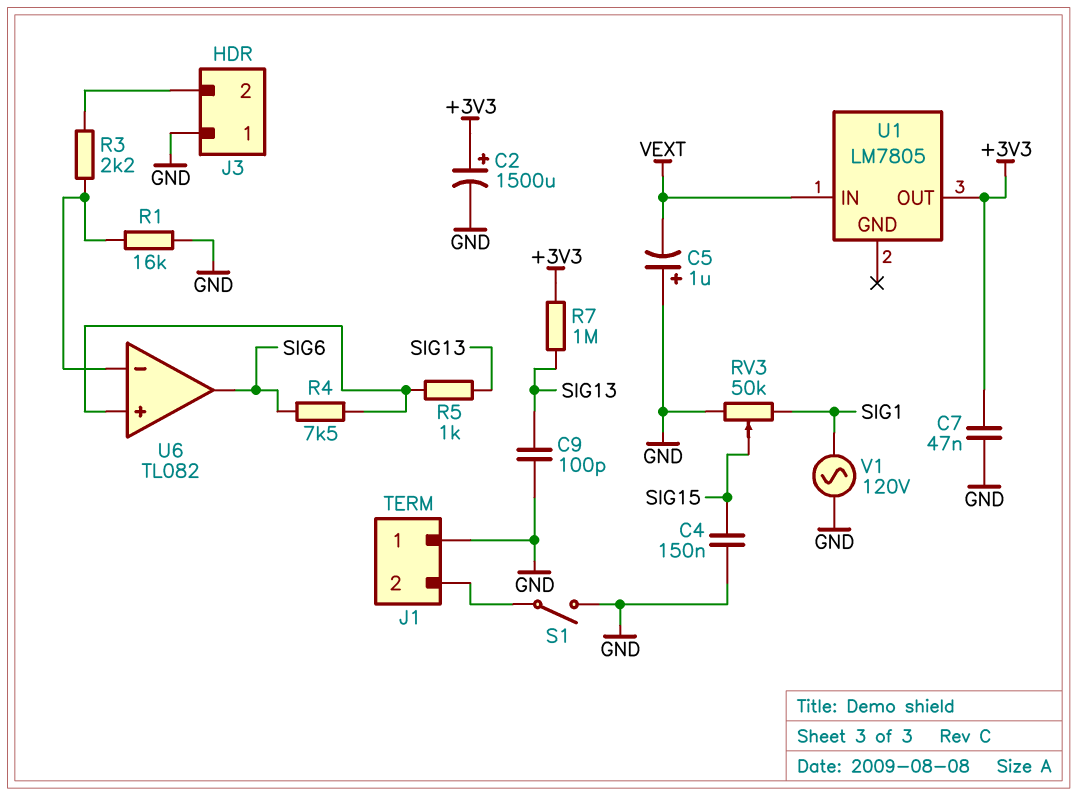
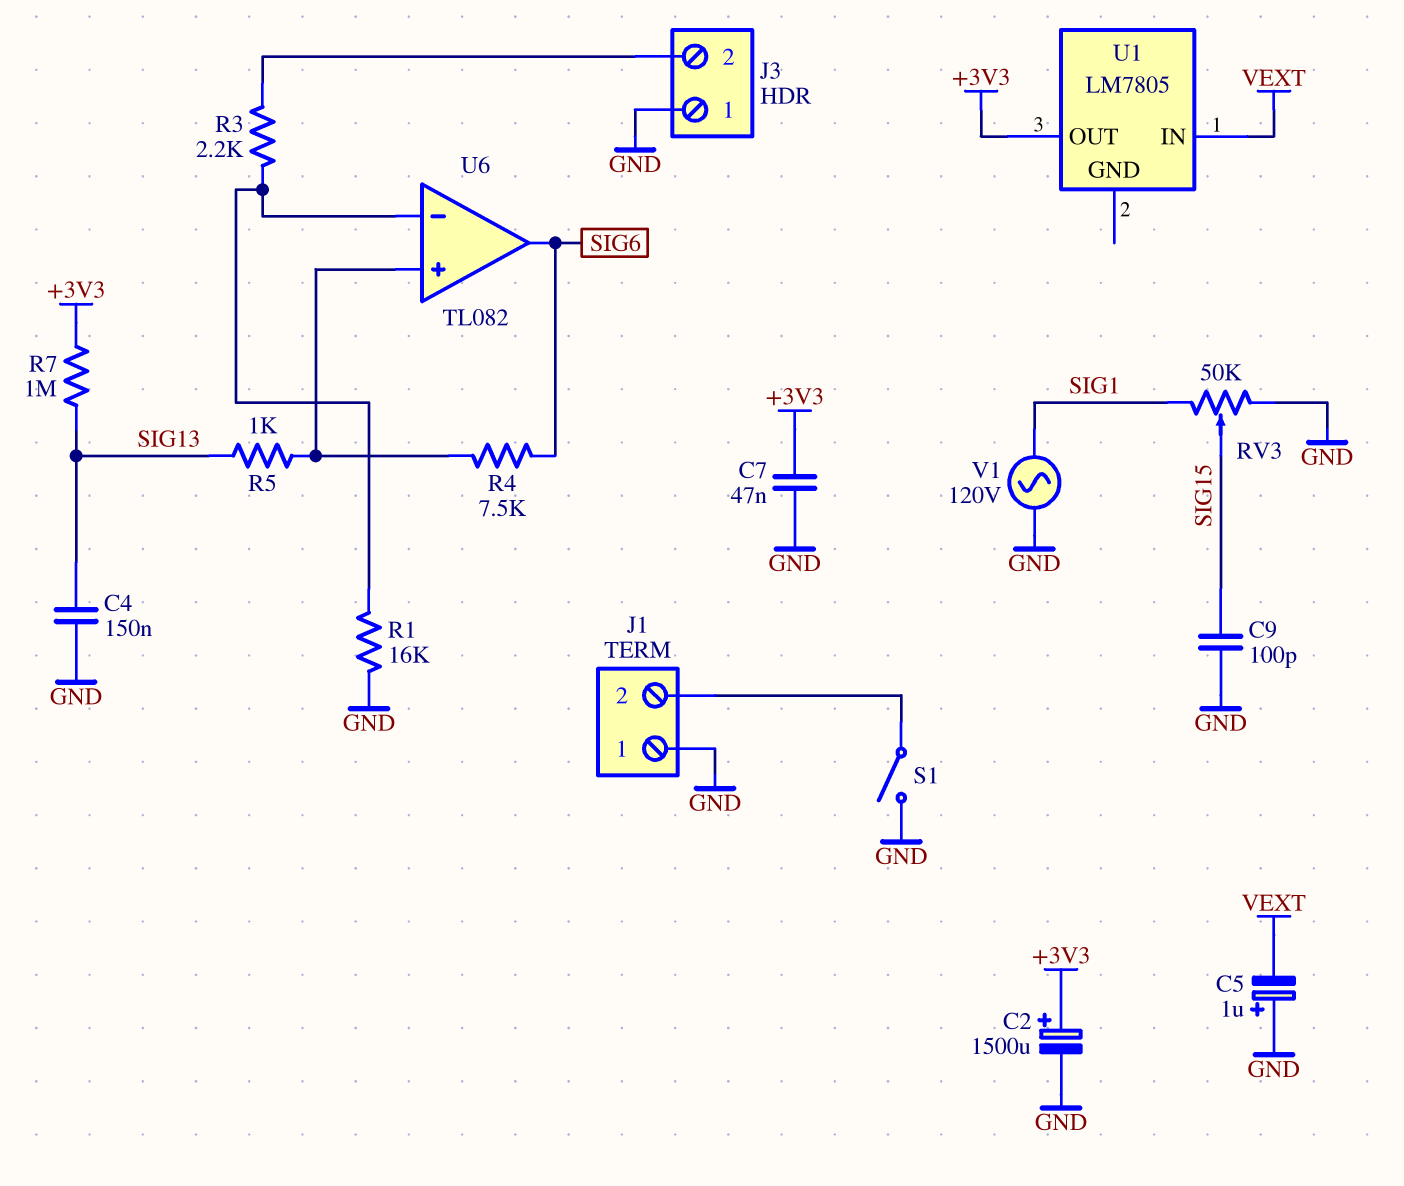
C4: 150nF (GND, SIG15) -> 150nF (GND, SIG13)
C9: 100pF (GND, SIG13) -> 100pF (GND, SIG15)

